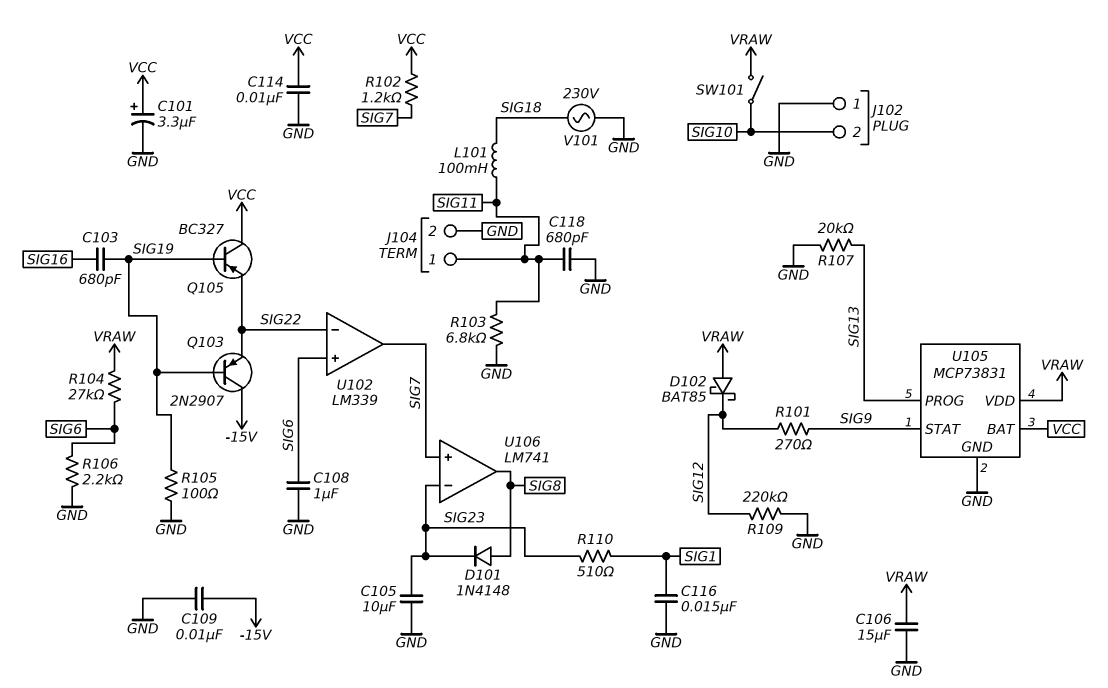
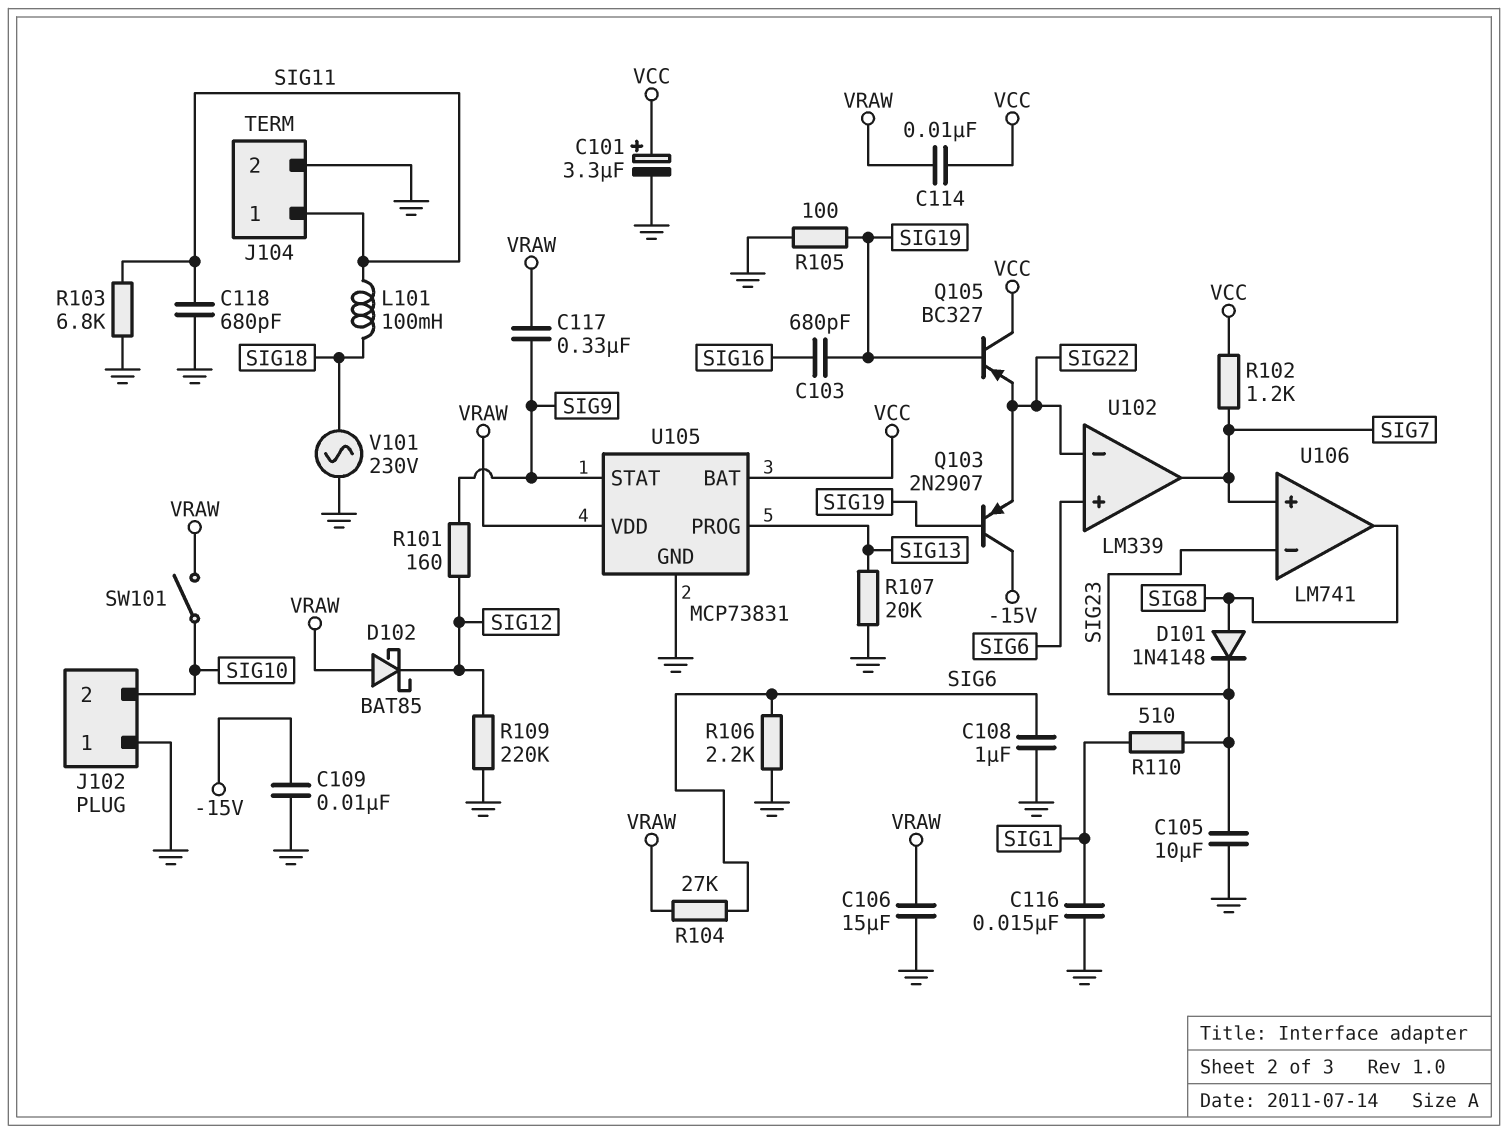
C114: 10nF (GND, VCC) -> 10nF (VCC, VRAW)
C117: none -> 330nF (SIG9, VRAW)
R101: 270 (SIG9, SIG12) -> 160 (SIG9, SIG12)

